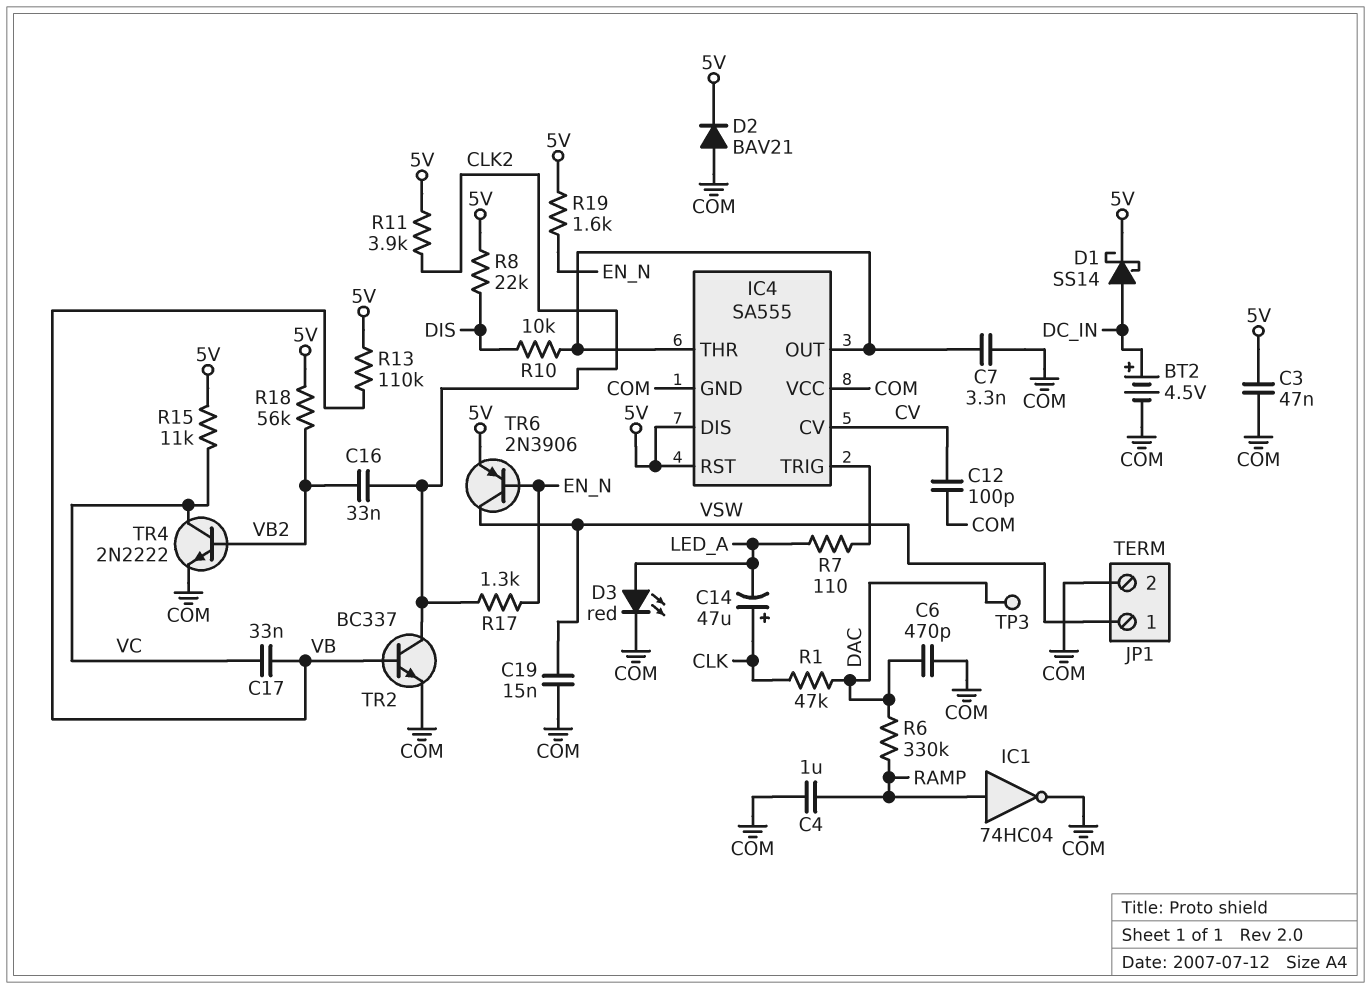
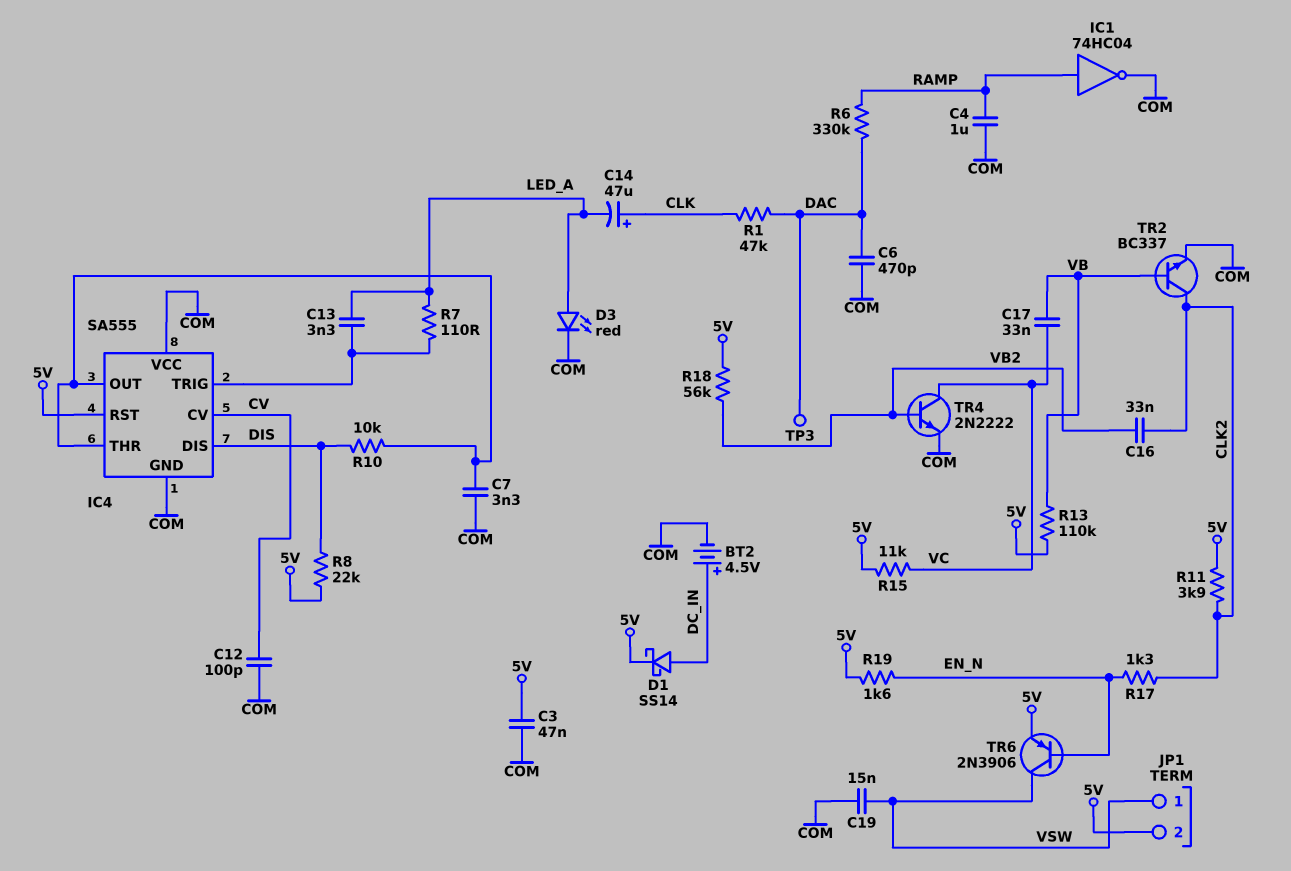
C13: none -> 3.3nF (IC4/TRIG, LED_A)
D2: diode BAV21 (A COM, K 5V) -> none
IC4 pin DIS: 5V -> DIS
JP1 pin 2: COM -> 5V

